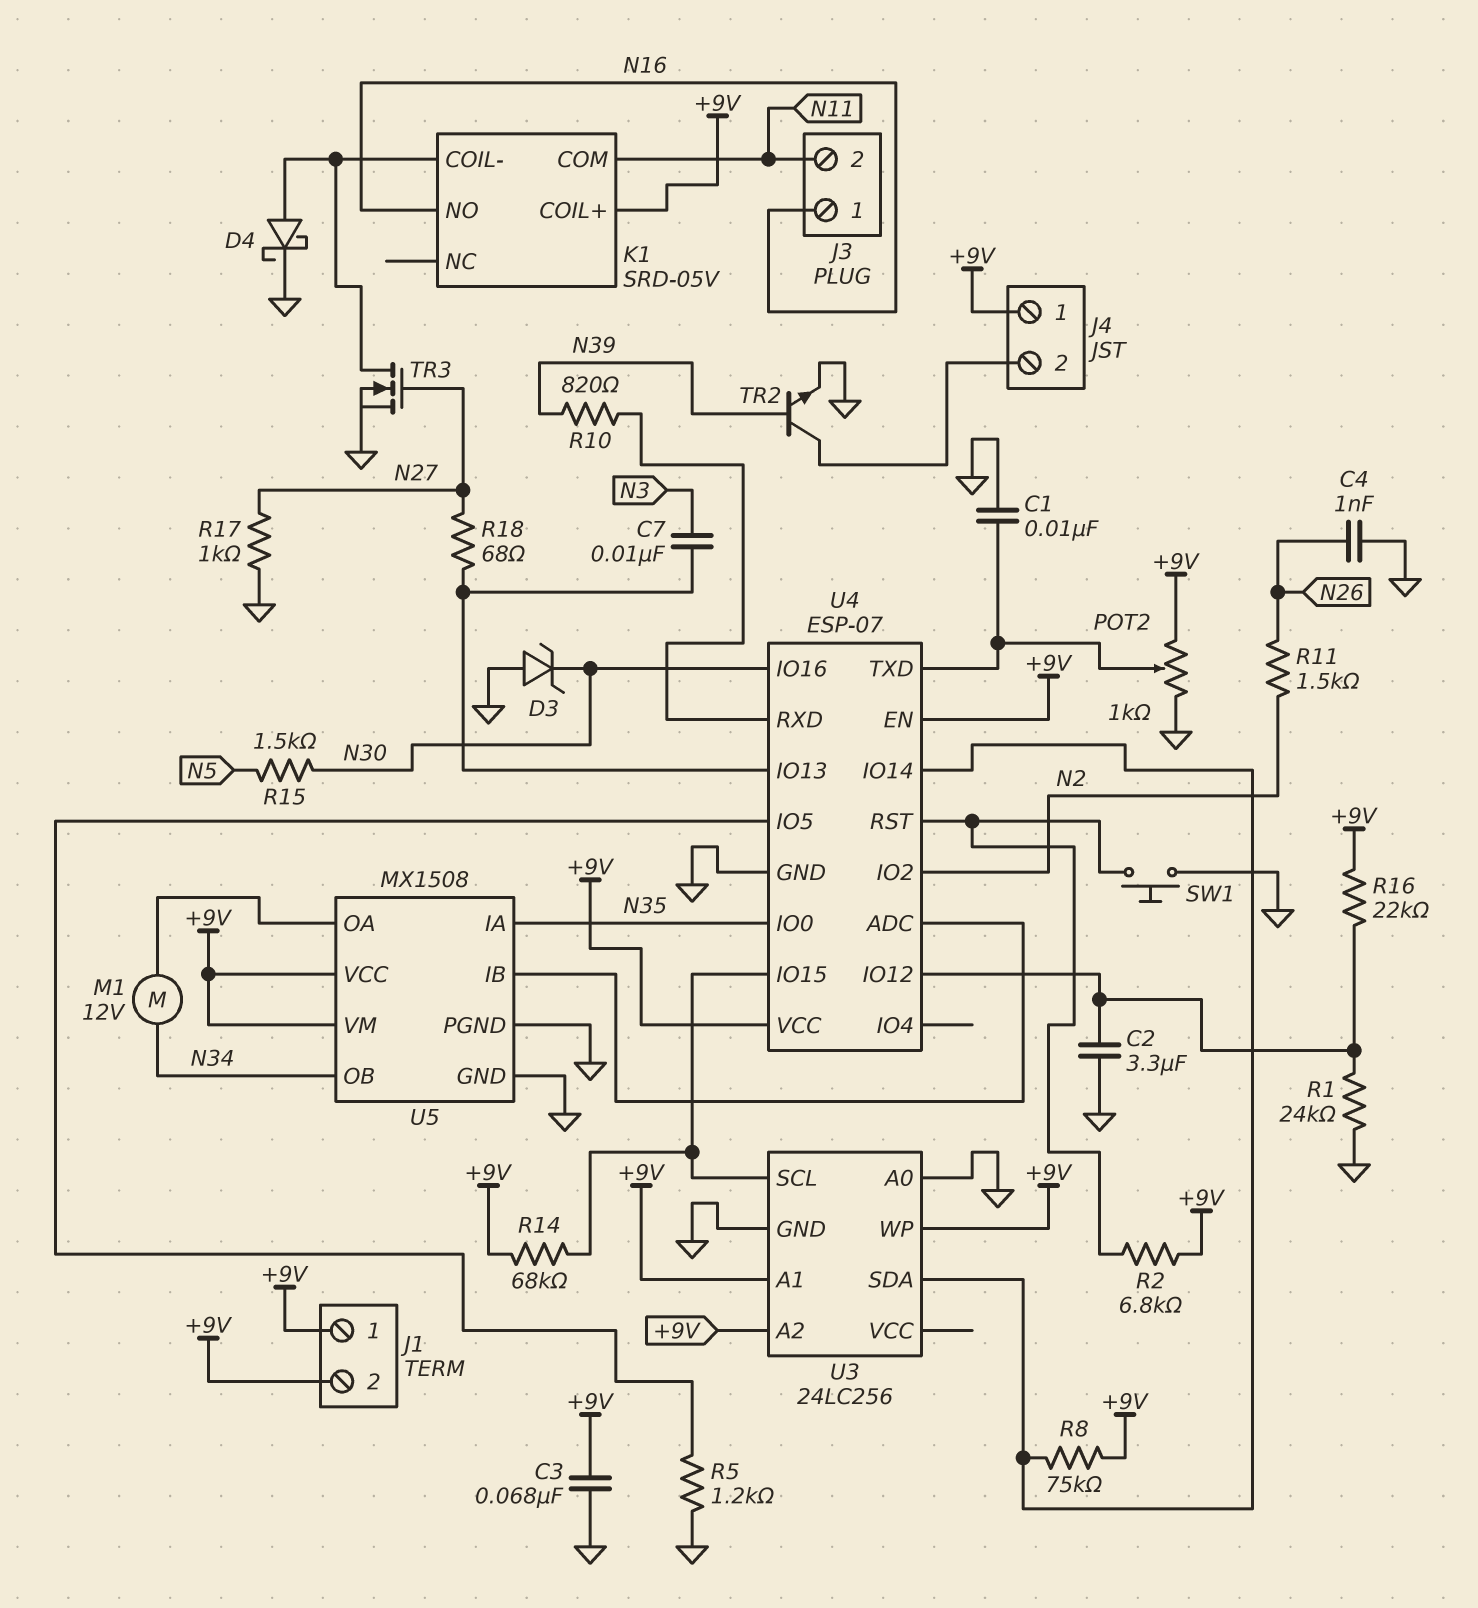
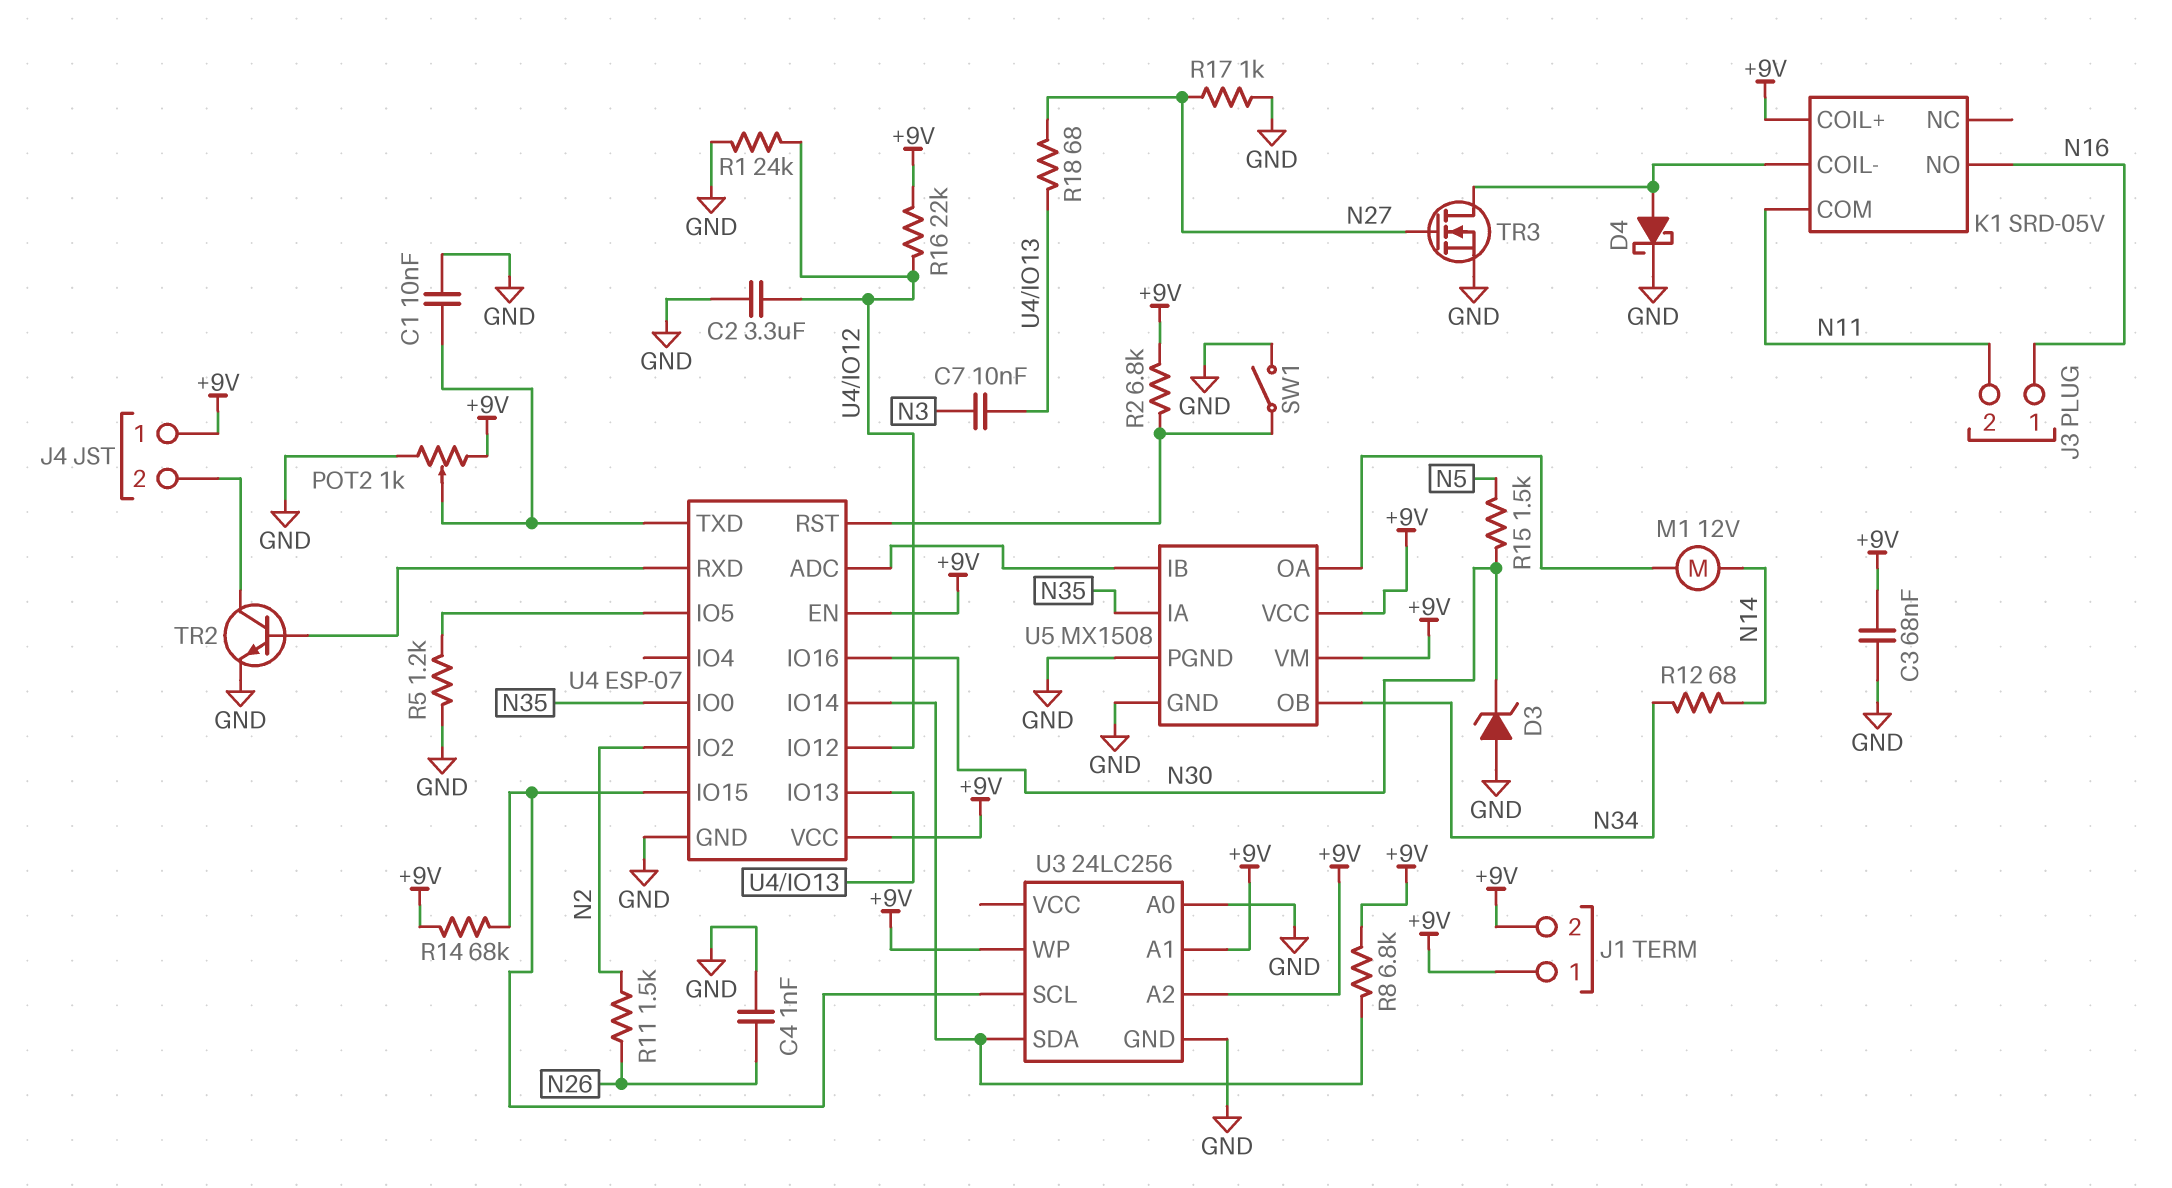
M1: motor 12V (N34, U5/OA) -> motor 12V (N14, U5/OA)
R8: 75k (+9V, U3/SDA) -> 6.8k (+9V, U3/SDA)
R10: 820 (N39, U4/RXD) -> none
R12: none -> 68 (N14, N34)
SW1: button (GND, U4/RST) -> switch (GND, U4/RST)
TR2: NPN (B N39, C J4/2, E GND) -> NPN (B U4/RXD, C J4/2, E GND)

